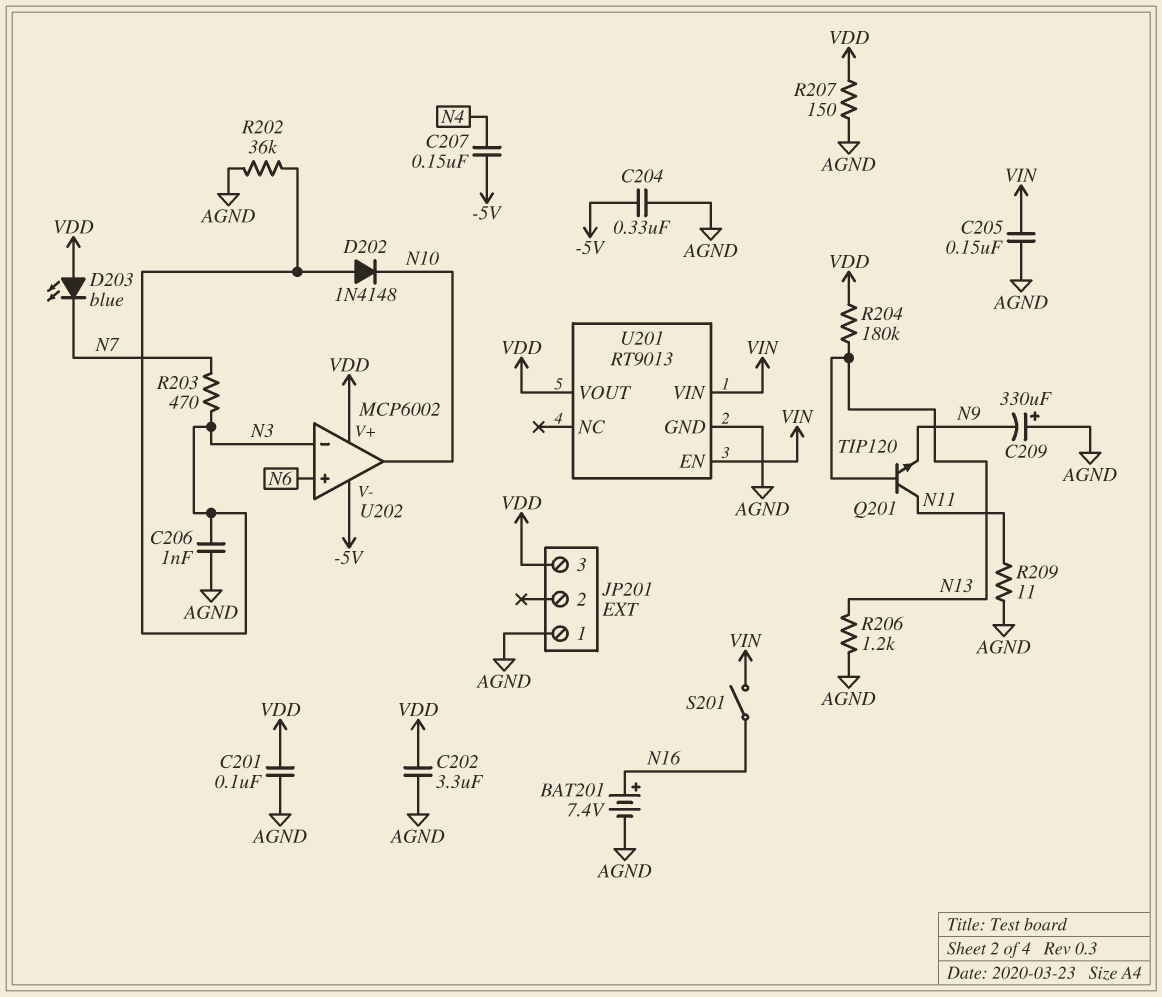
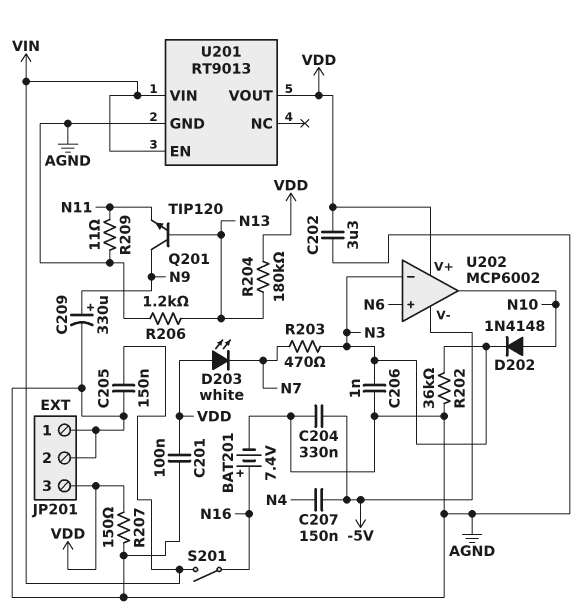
C209: 330uF (plus AGND, minus N9) -> 330uF (plus N9, minus AGND)
D202: diode 1N4148 (A N3, K N10) -> diode 1N4148 (A N10, K N3)
D203: LED blue (A VDD, K N7) -> LED white (A VDD, K N7)
JP201 pin 2: none -> AGND
Q201: NPN TIP120 (B N13, C N11, E N9) -> NPN TIP120 (B N13, C N9, E N11)

